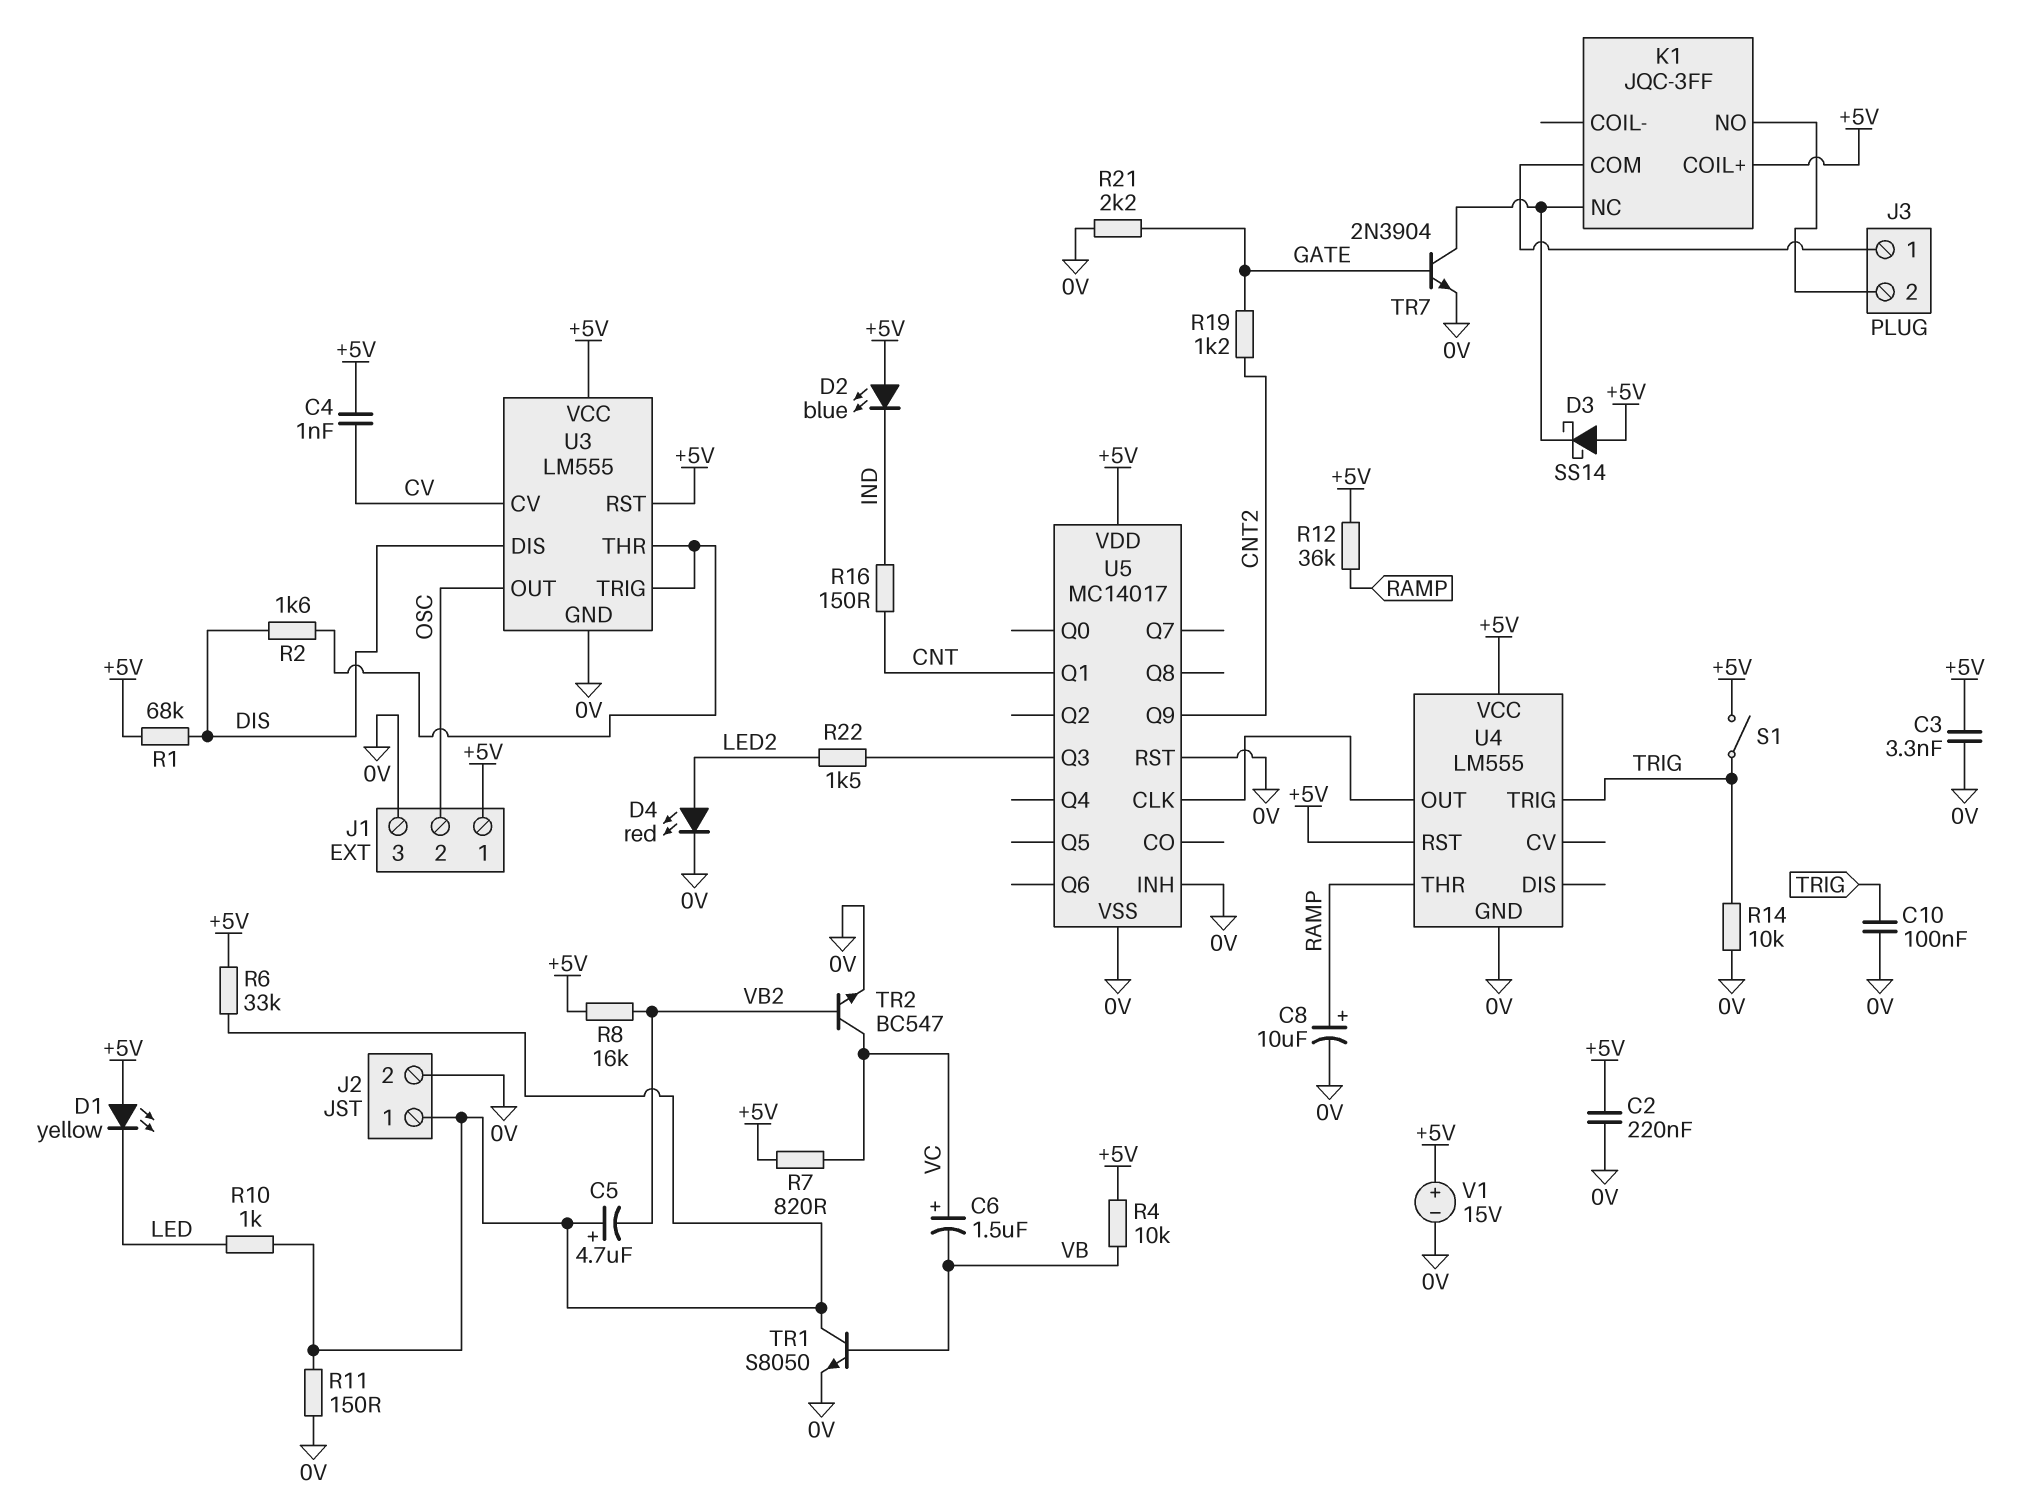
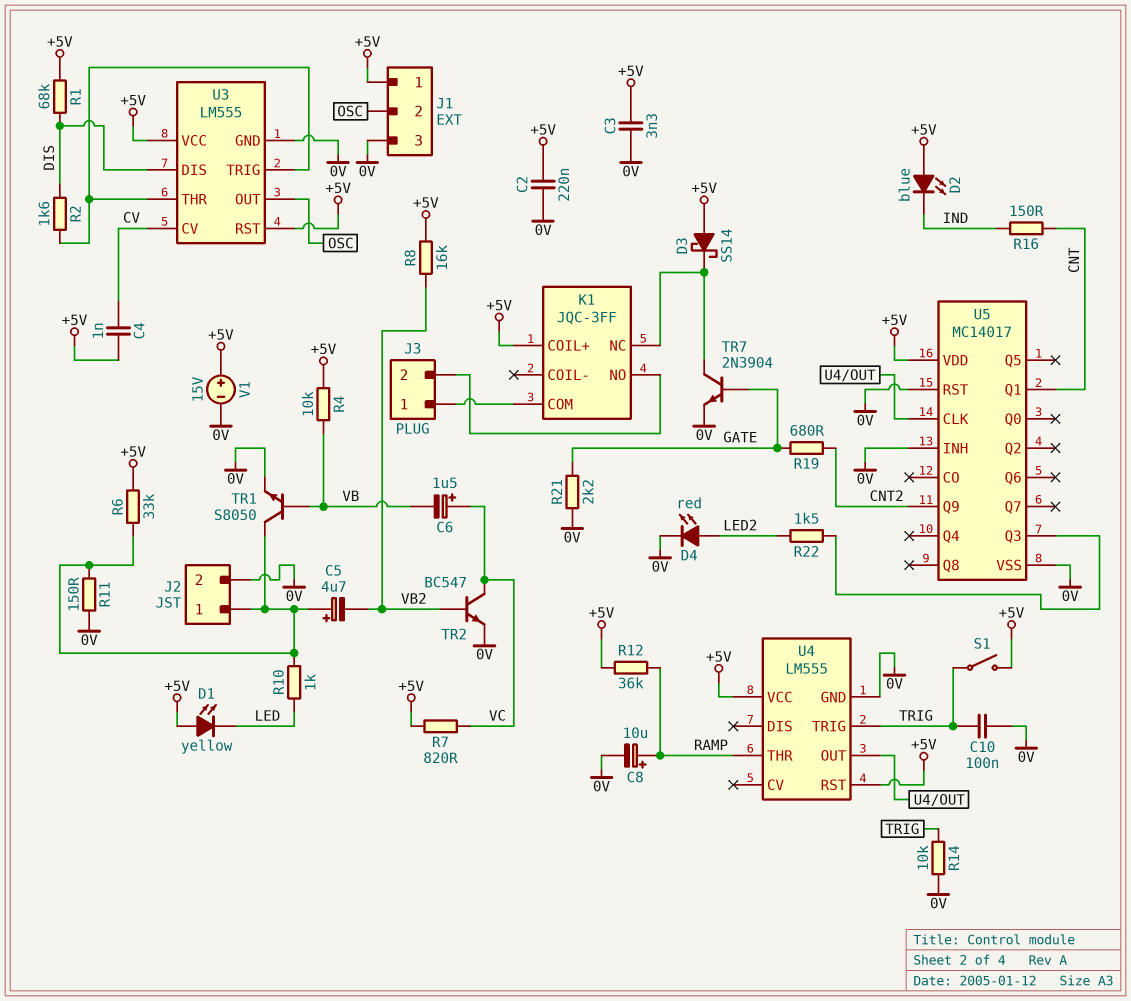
R19: 1.2k (CNT2, GATE) -> 680 (CNT2, GATE)

